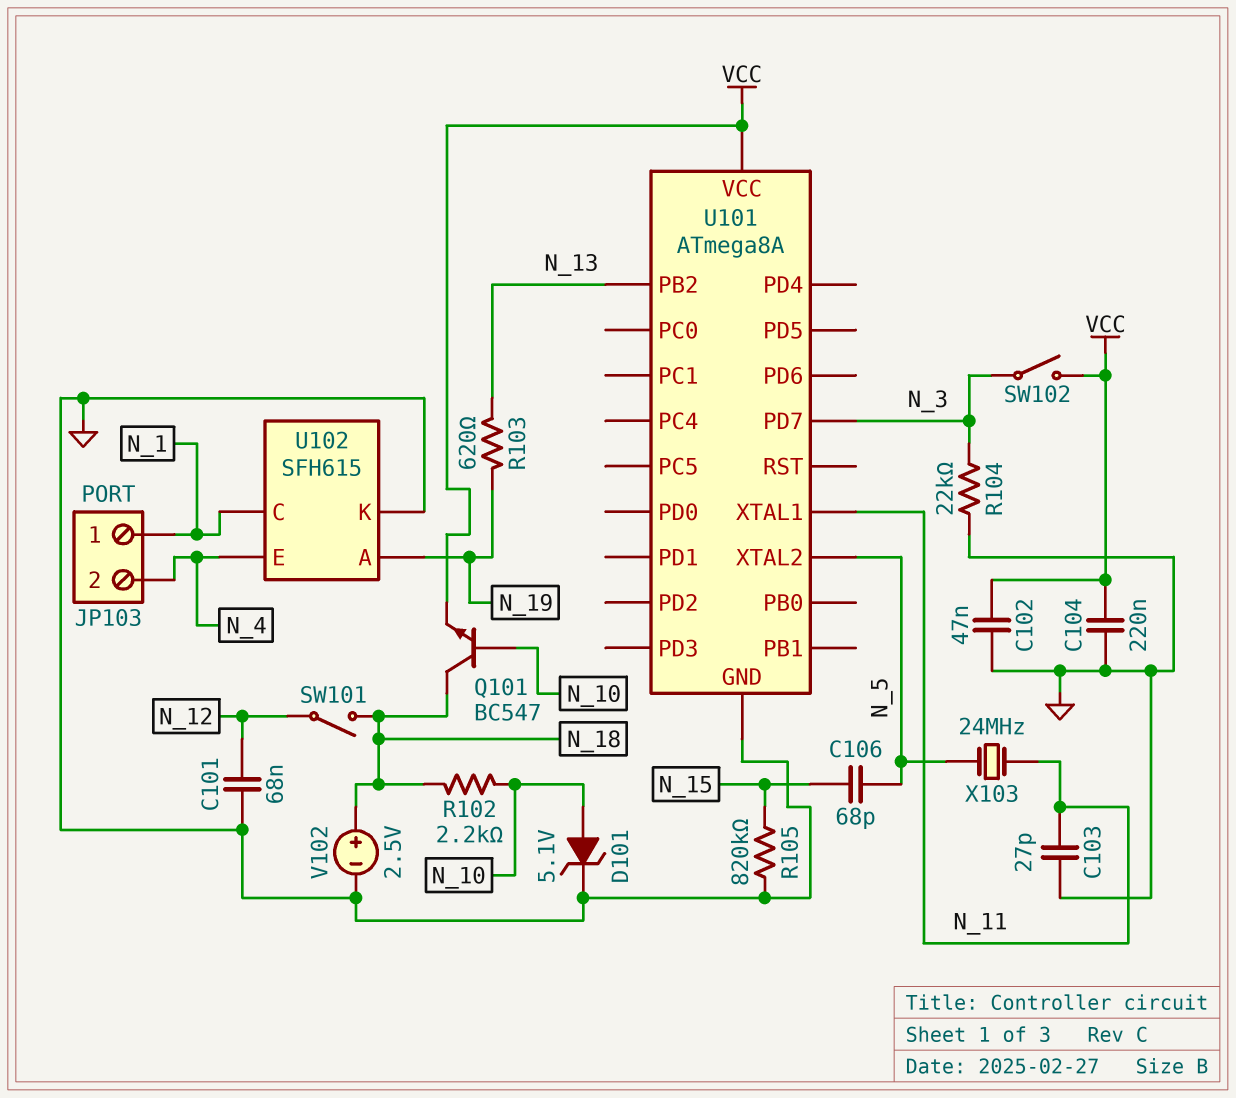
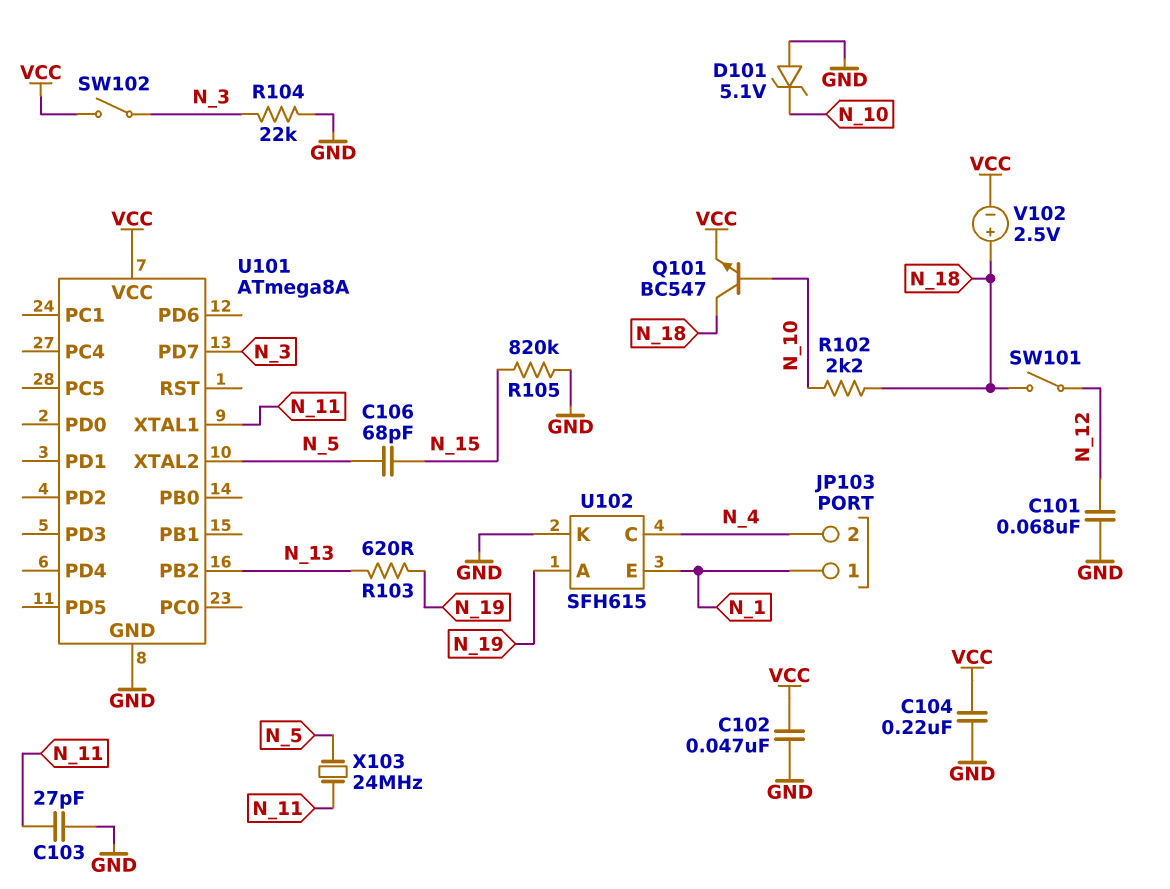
D101: zener 5.1V (A N_10, K GND) -> zener 5.1V (A GND, K N_10)
U102 pin C: N_1 -> N_4
U102 pin E: N_4 -> N_1
V102: 2.5V (plus N_18, minus GND) -> 2.5V (plus N_18, minus VCC)

